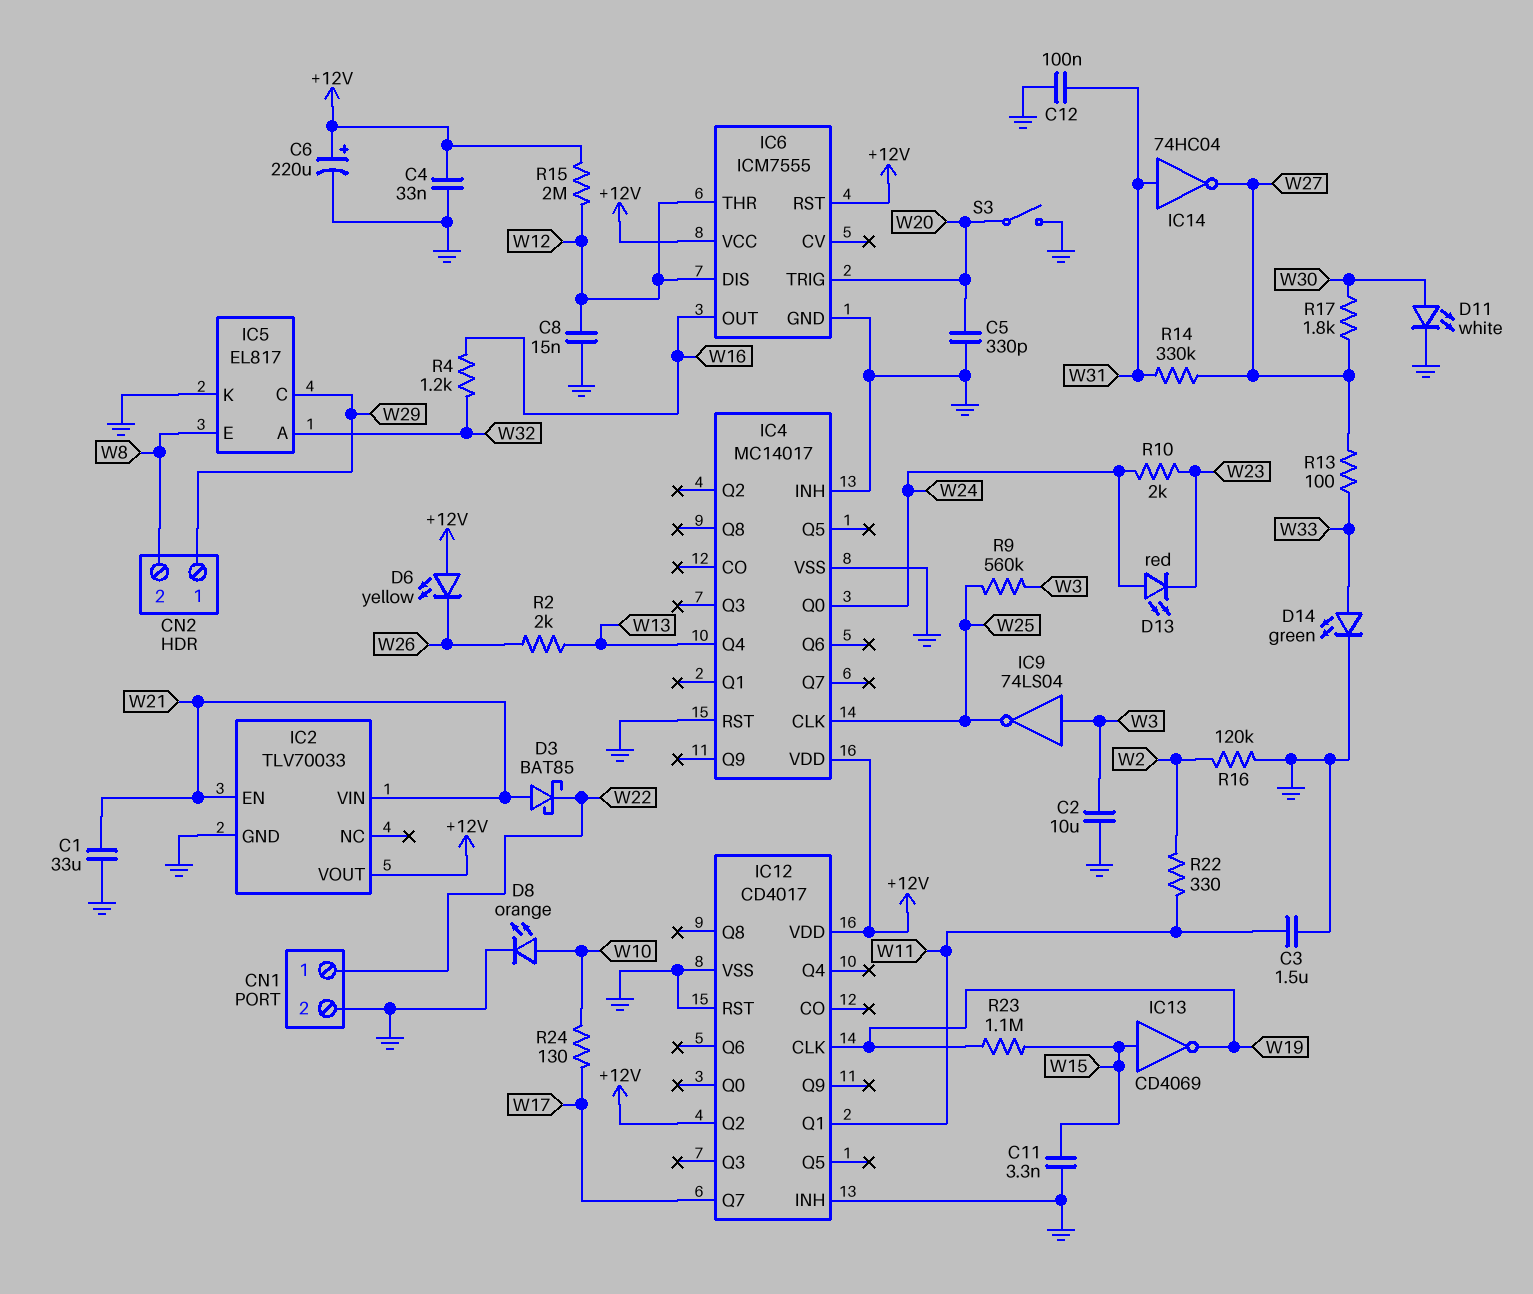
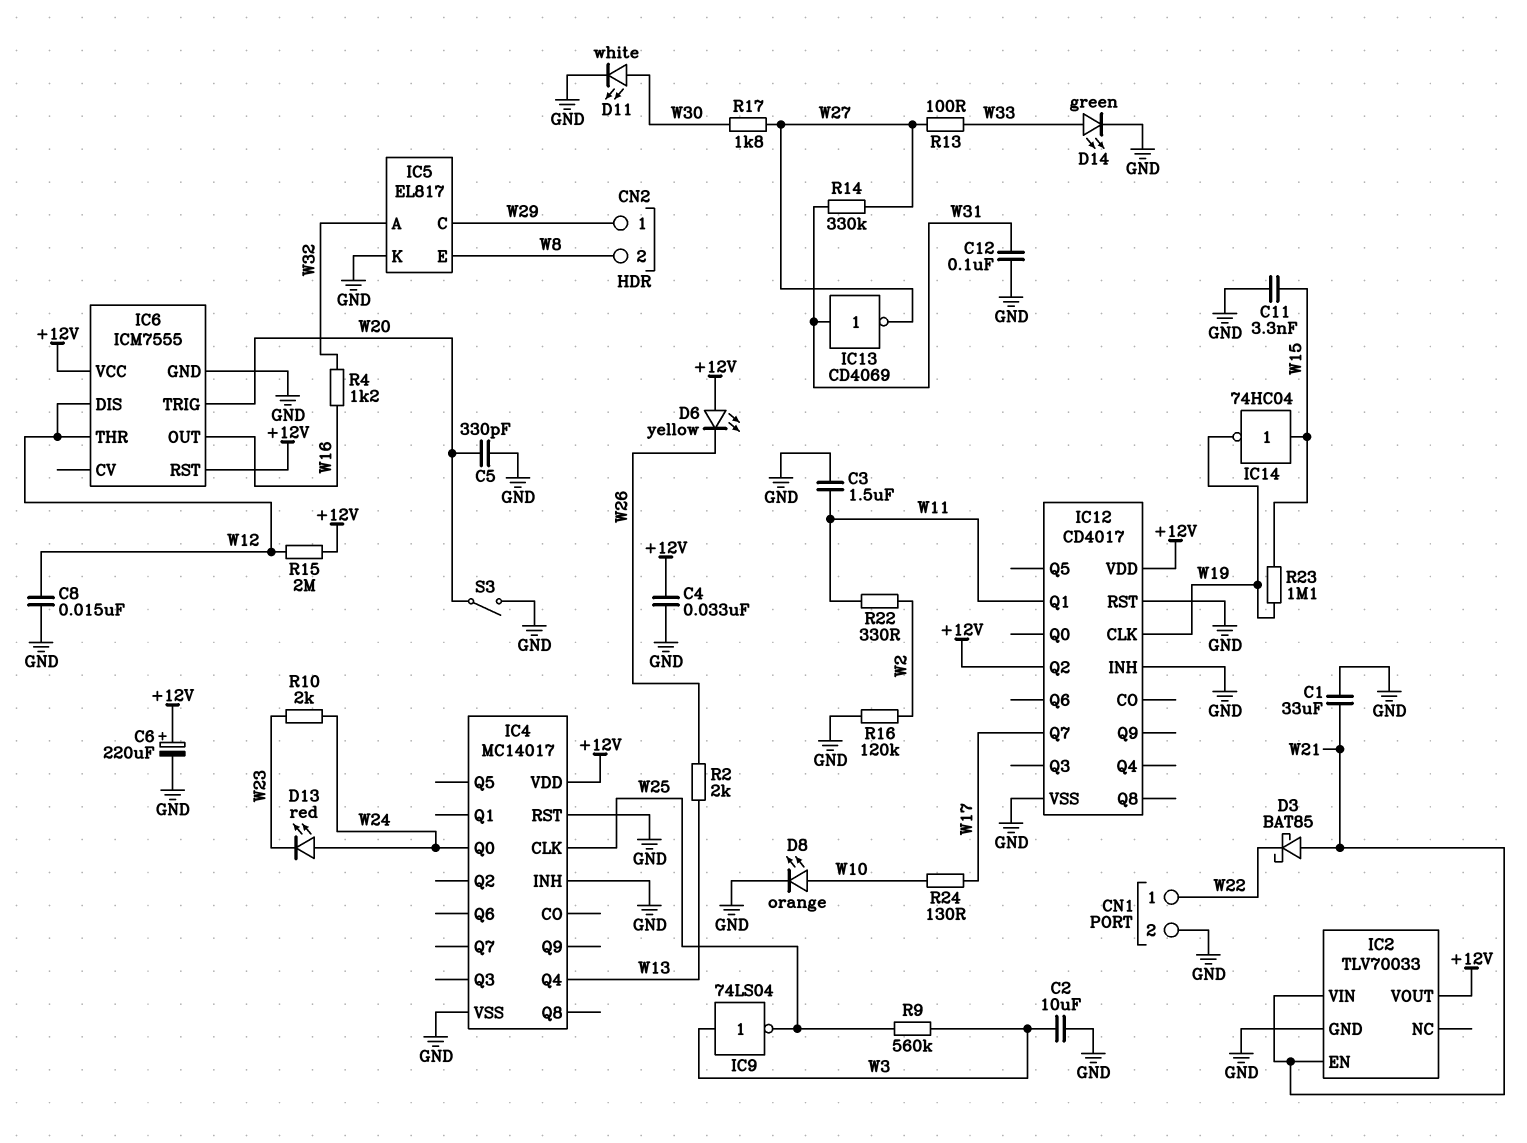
IC13: NOT CD4069 (in W15, out W19) -> NOT CD4069 (in W31, out W27)
IC14: NOT 74HC04 (in W31, out W27) -> NOT 74HC04 (in W15, out W19)

